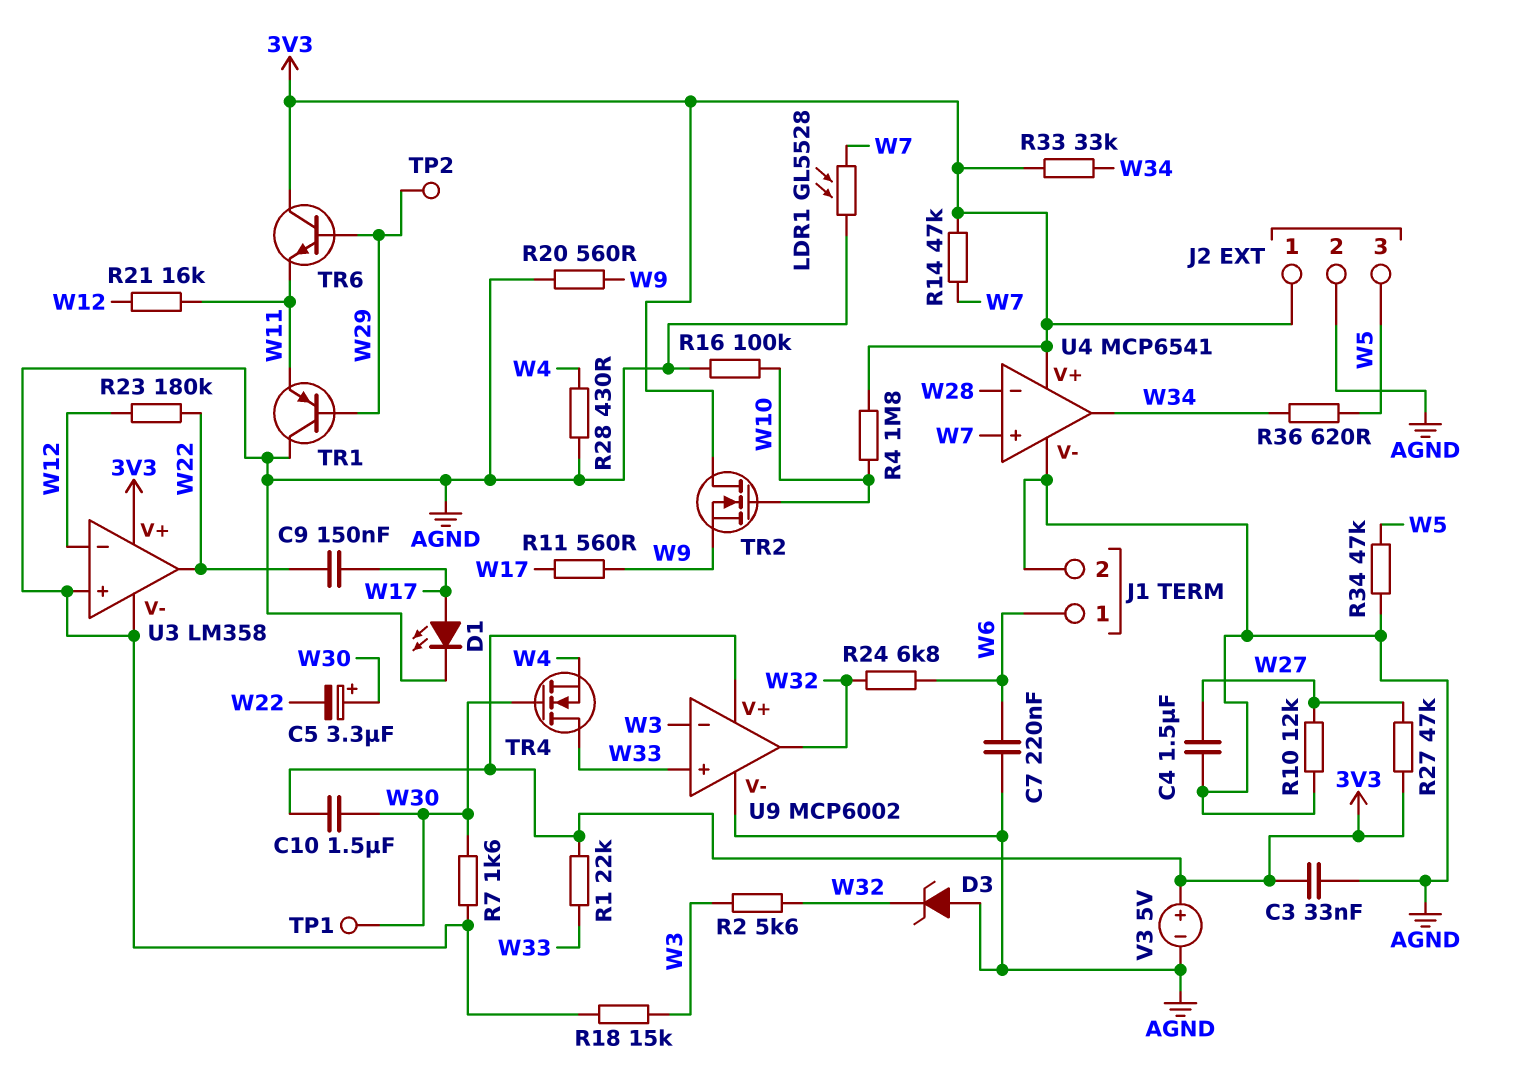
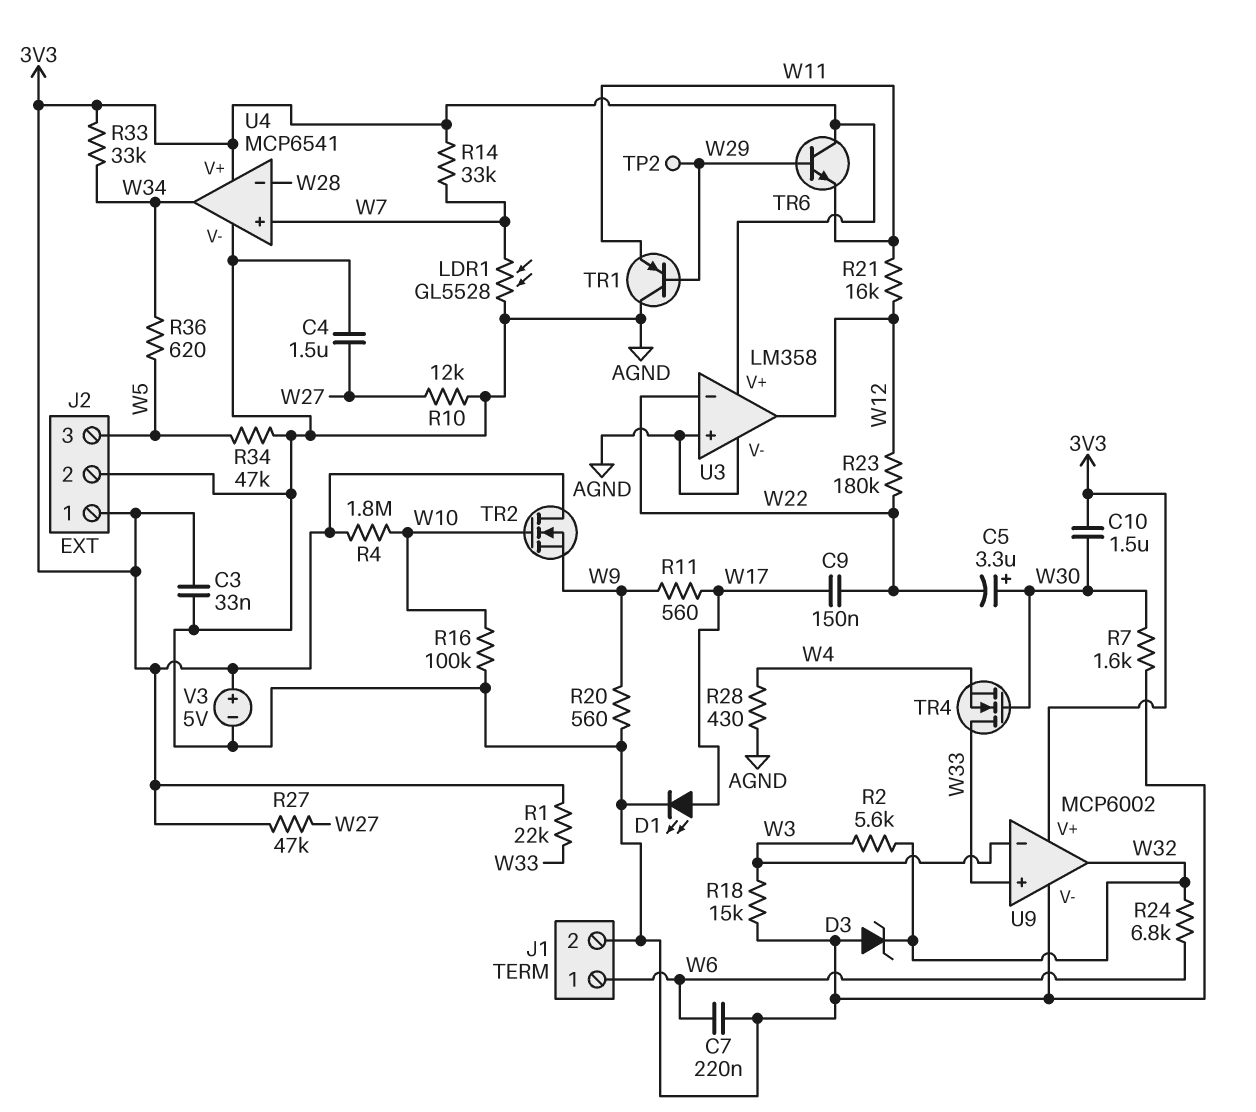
R14: 47k (3V3, W7) -> 33k (3V3, W7)
TP1: test point (W30) -> none
U3 pin in-: W12 -> W22
U3 pin out: W22 -> W12

